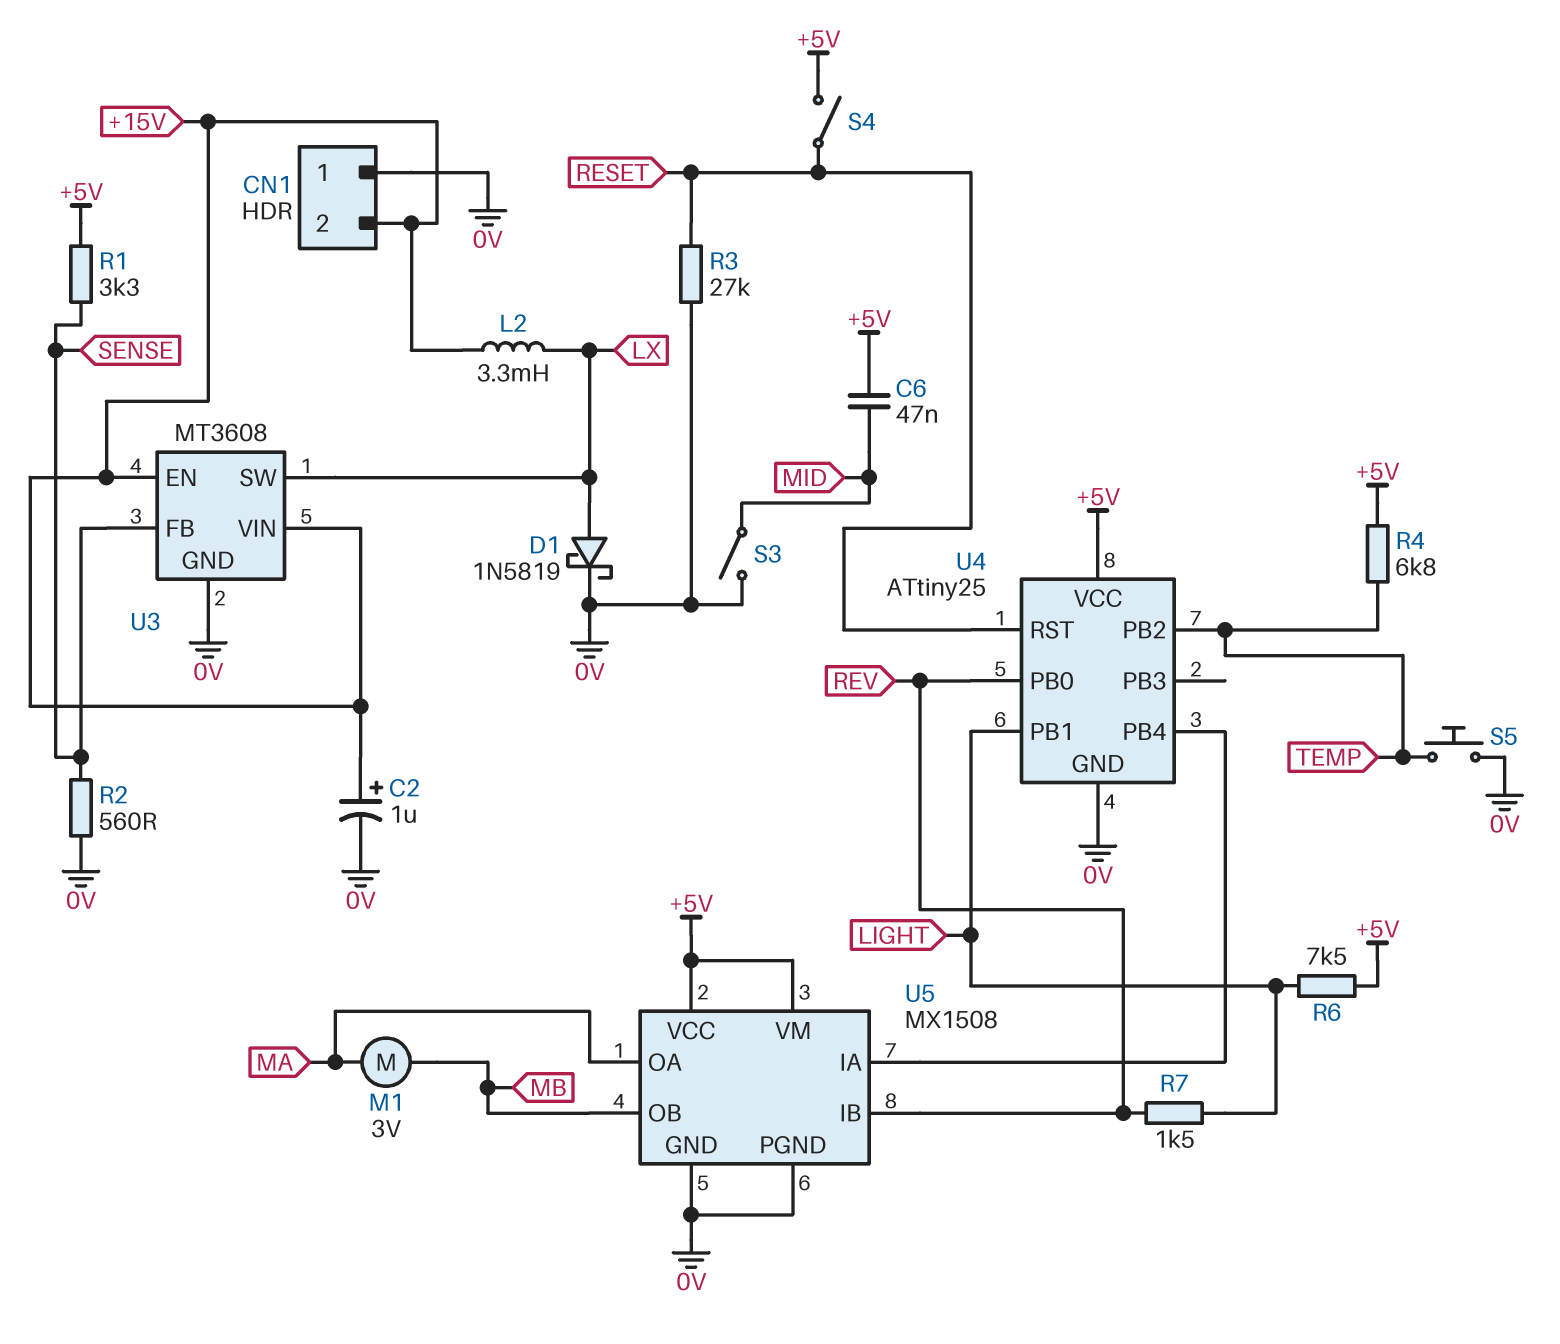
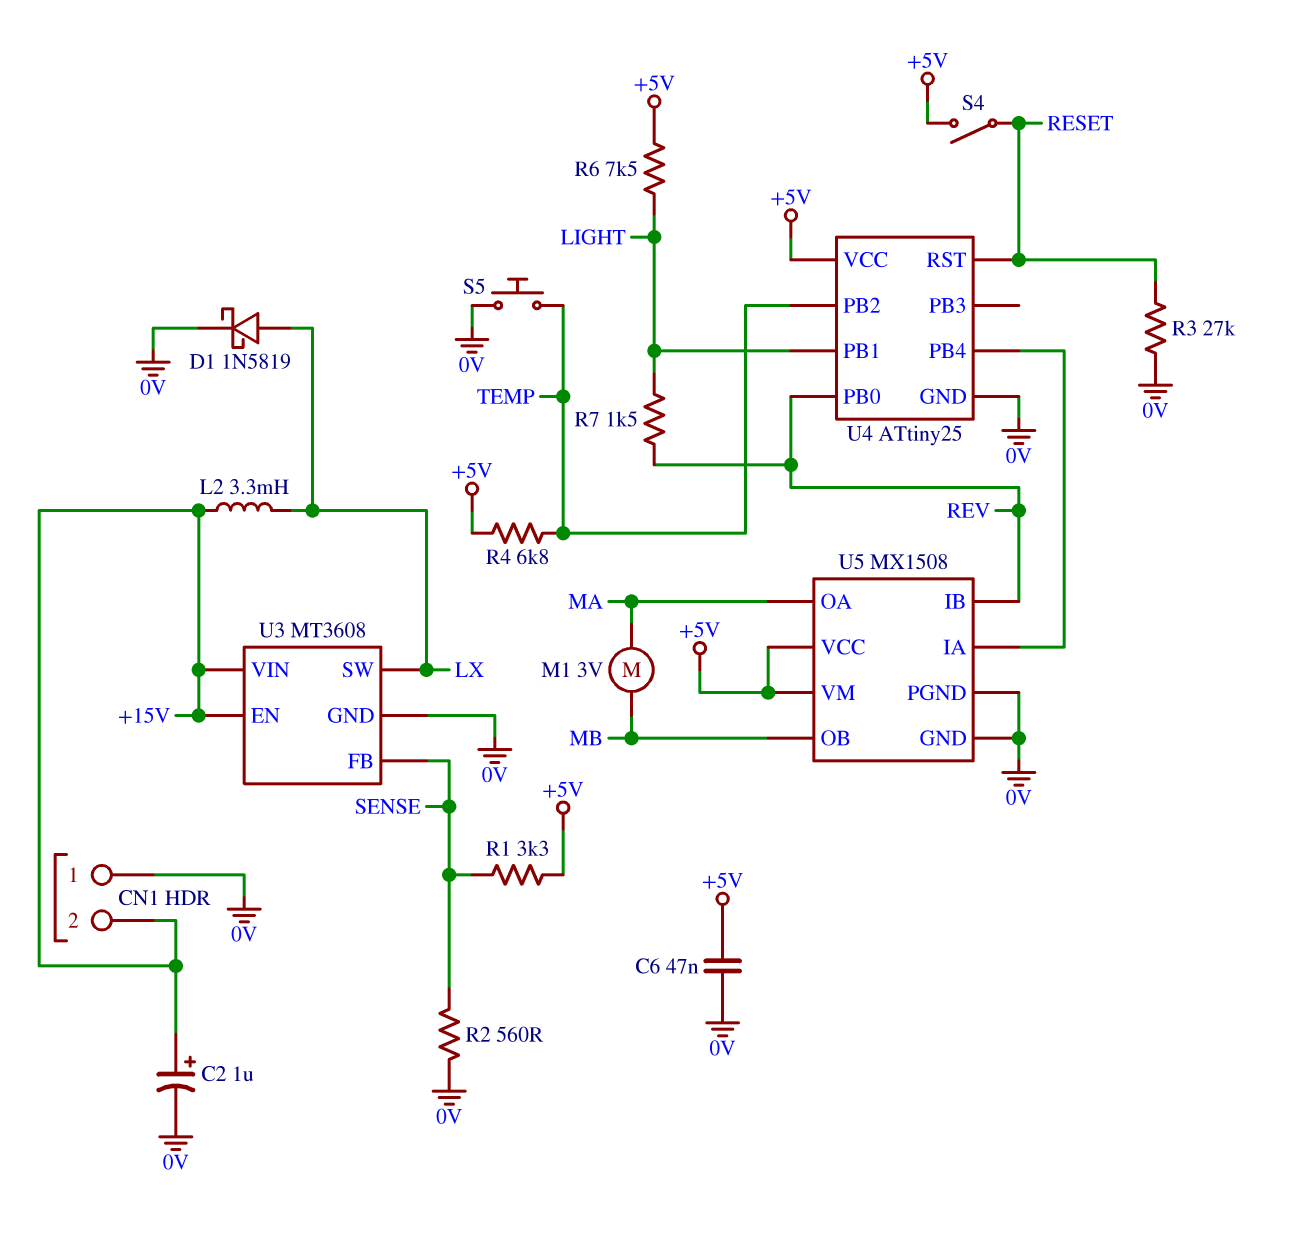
C6: 47nF (+5V, MID) -> 47nF (+5V, 0V)
S3: switch (0V, MID) -> none

